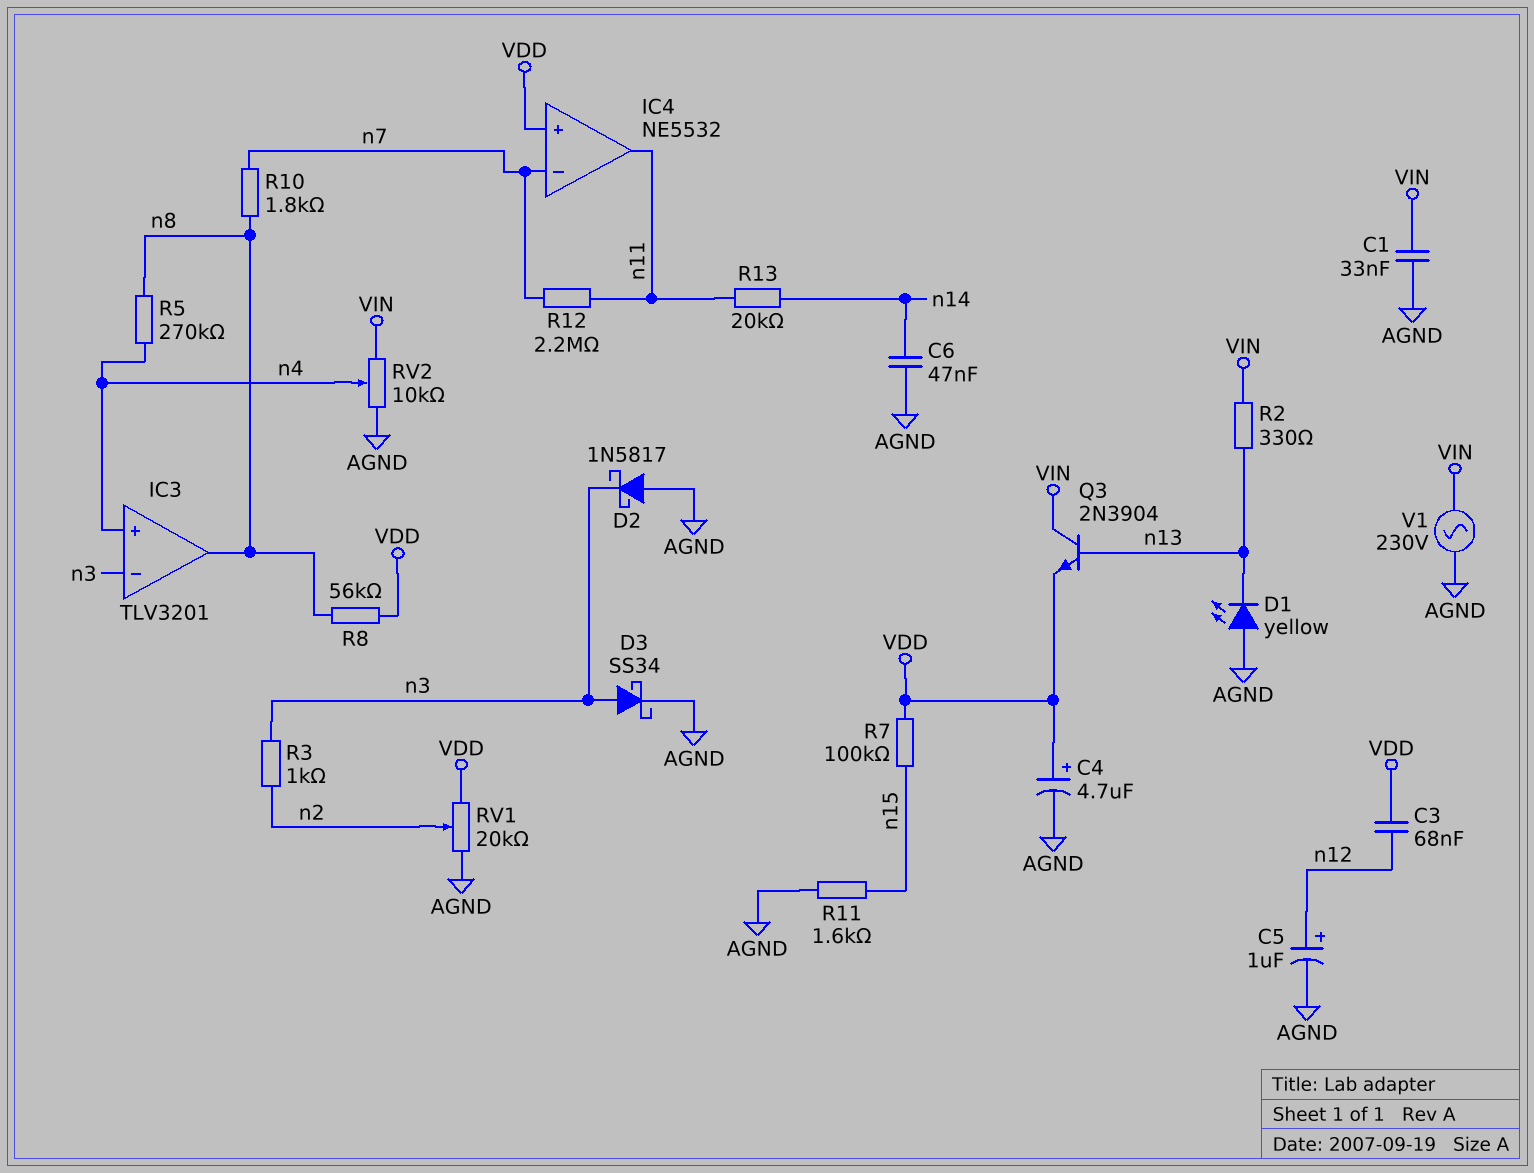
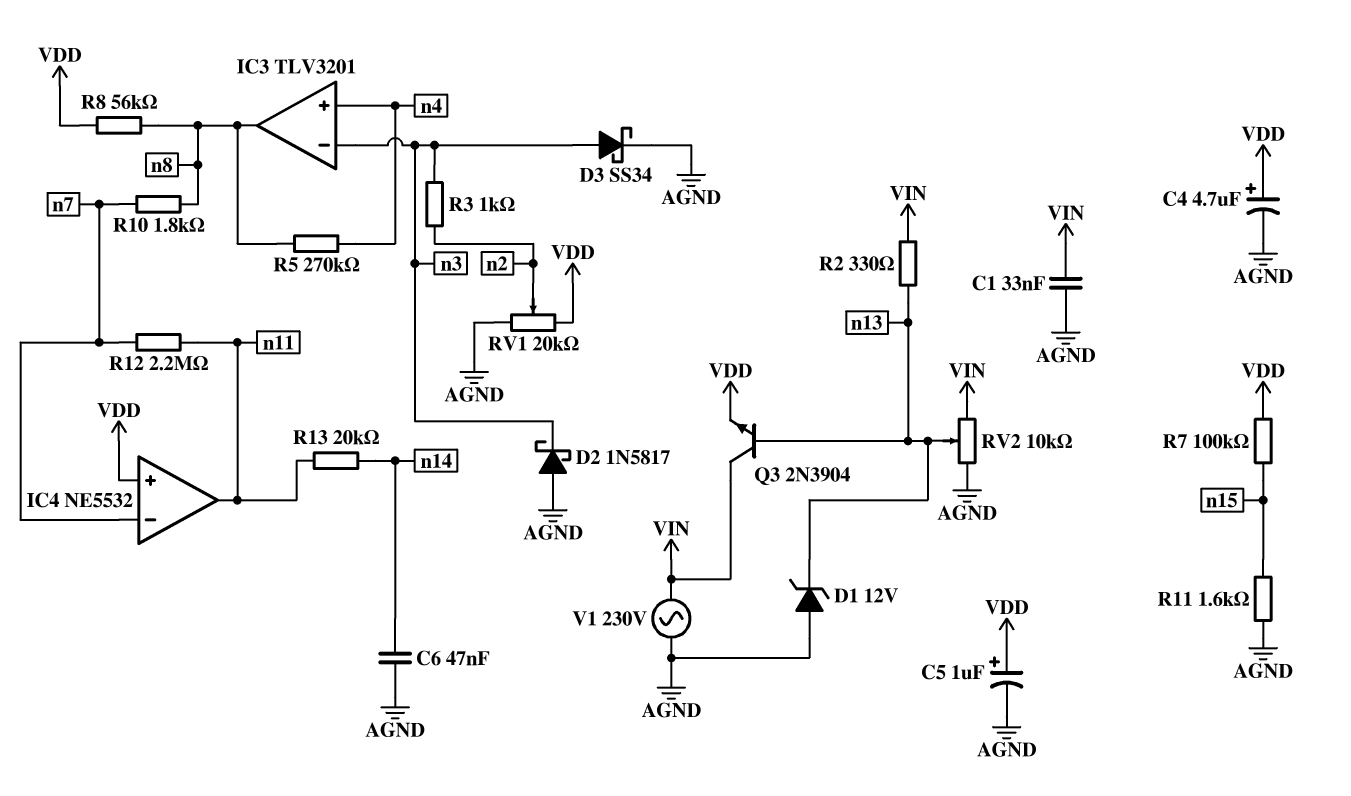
C3: 68nF (VDD, n12) -> none
C5: 1uF (plus n12, minus AGND) -> 1uF (plus VDD, minus AGND)
D1: LED yellow (A AGND, K n13) -> zener 12V (A AGND, K n13)
RV2: 10k (AGND, VIN, wiper n4) -> 10k (AGND, VIN, wiper n13)

